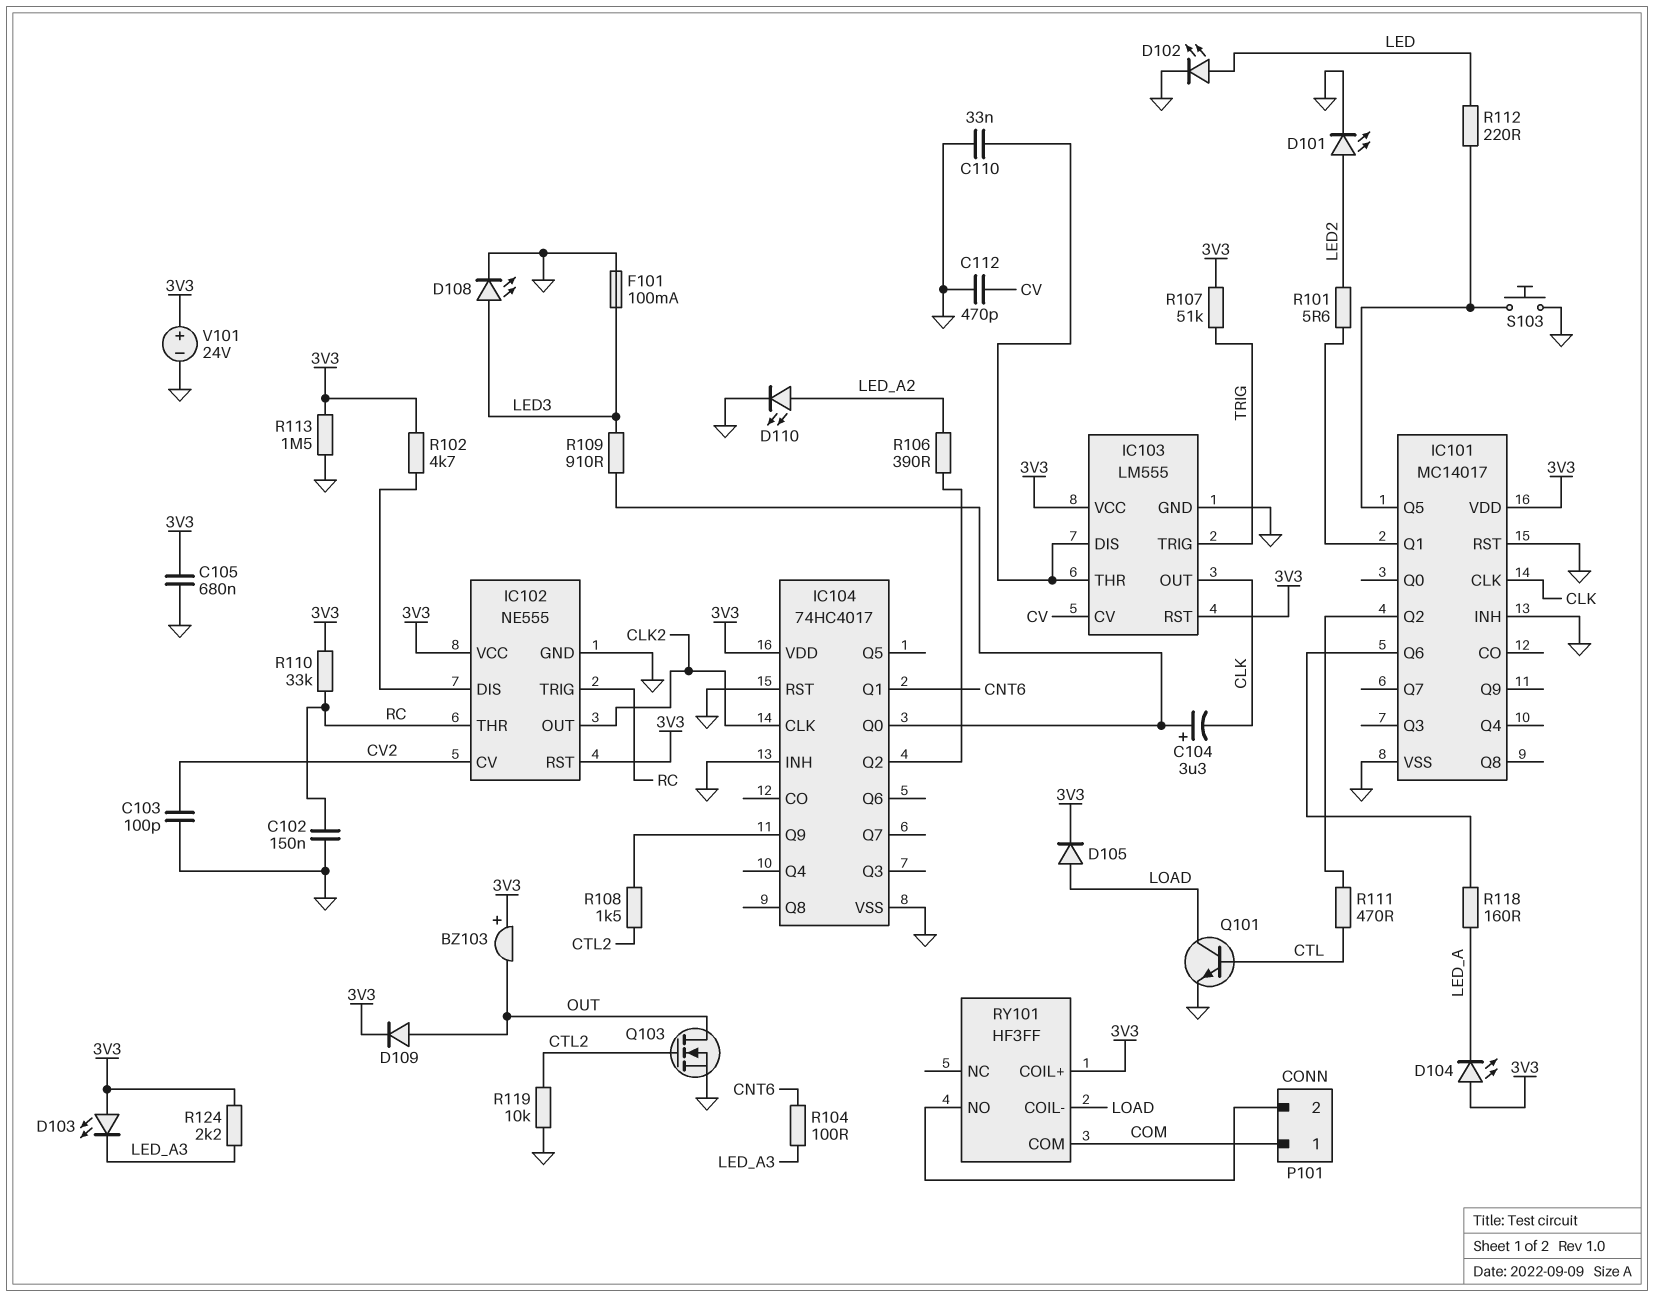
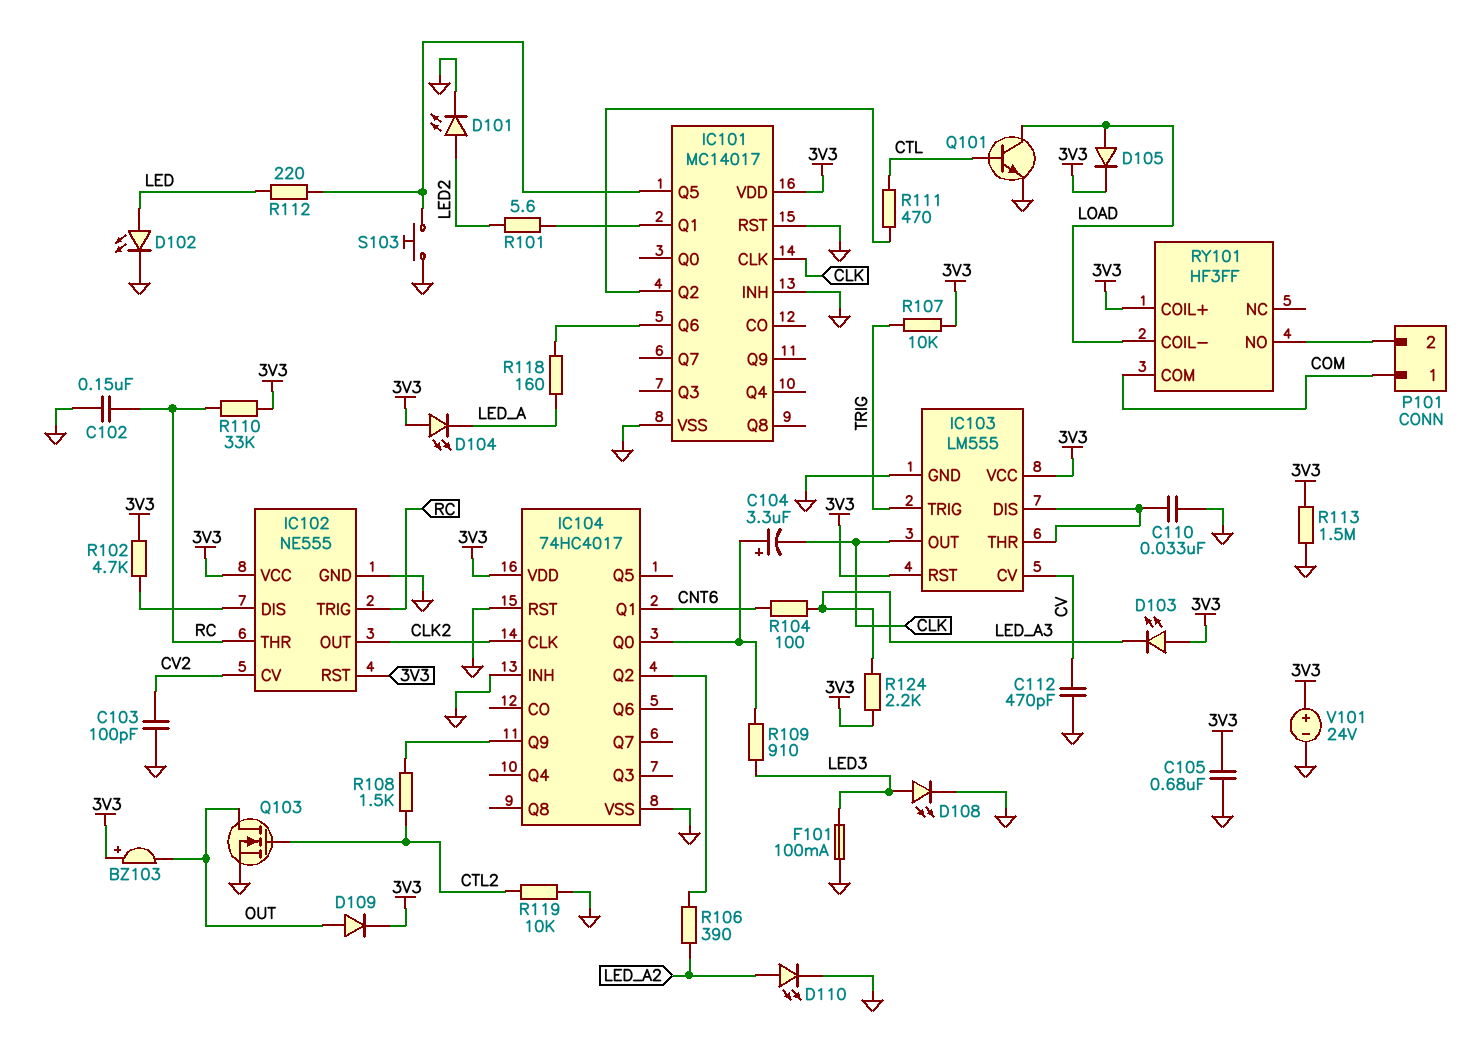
R107: 51k (3V3, TRIG) -> 10k (3V3, TRIG)

